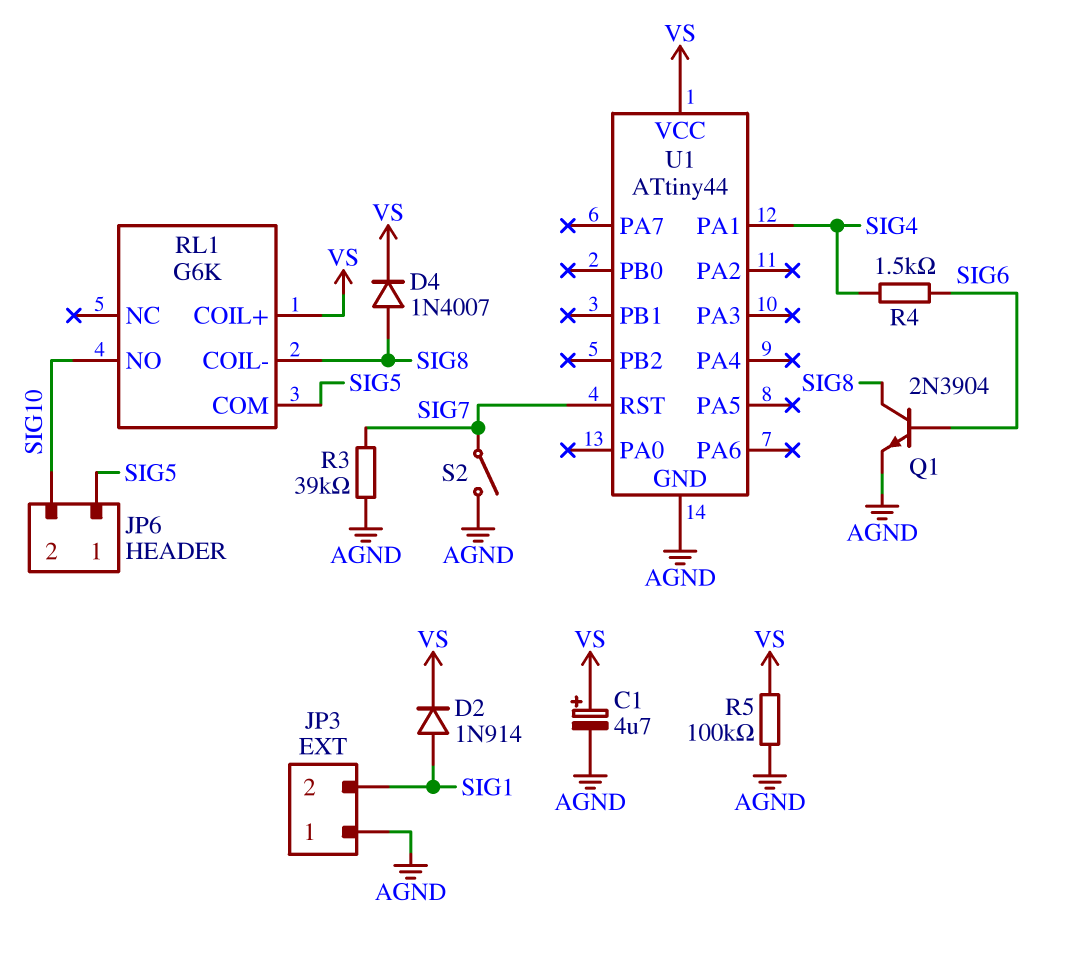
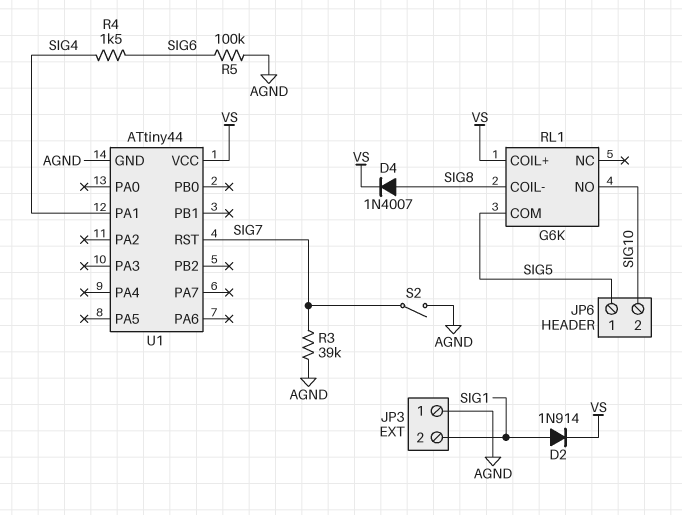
C1: 4.7uF (plus VS, minus AGND) -> none
Q1: NPN 2N3904 (B SIG6, C SIG8, E AGND) -> none
R5: 100k (AGND, VS) -> 100k (AGND, SIG6)

